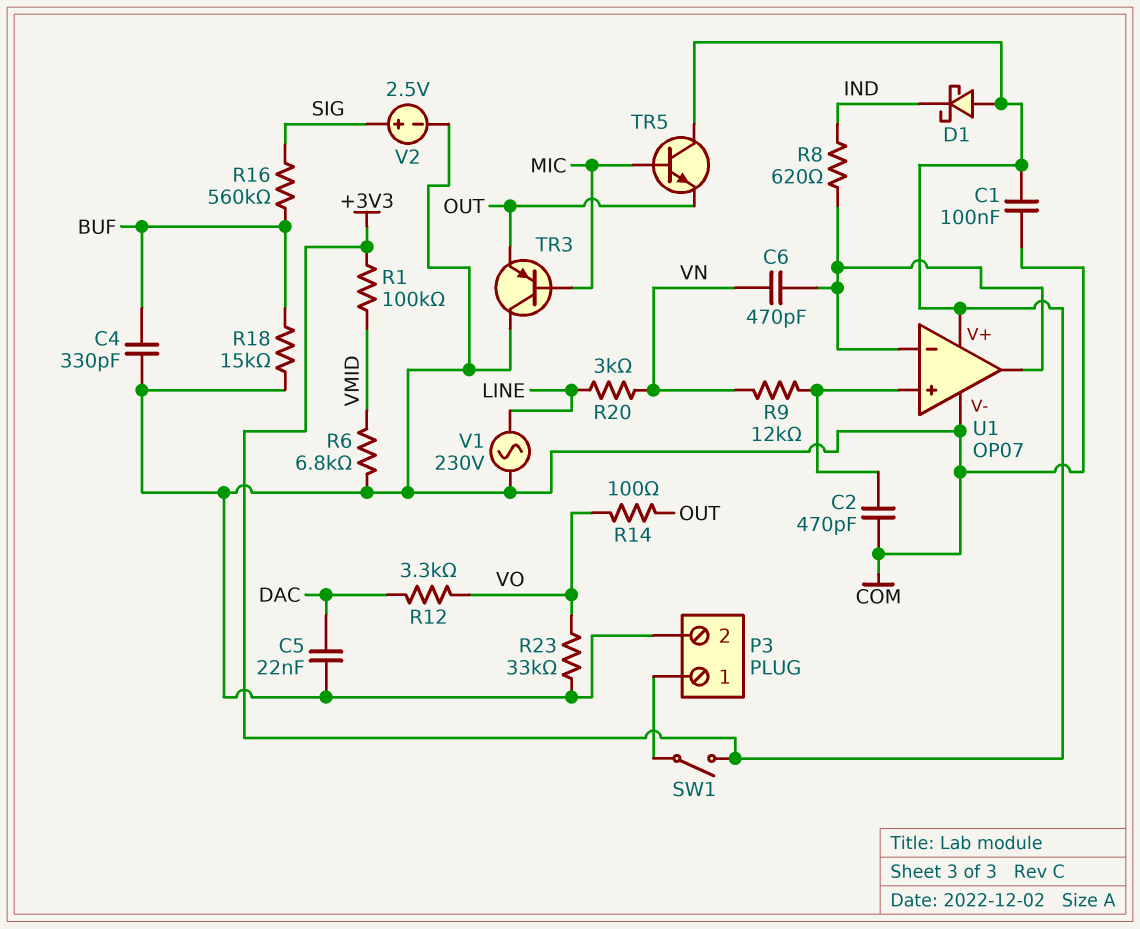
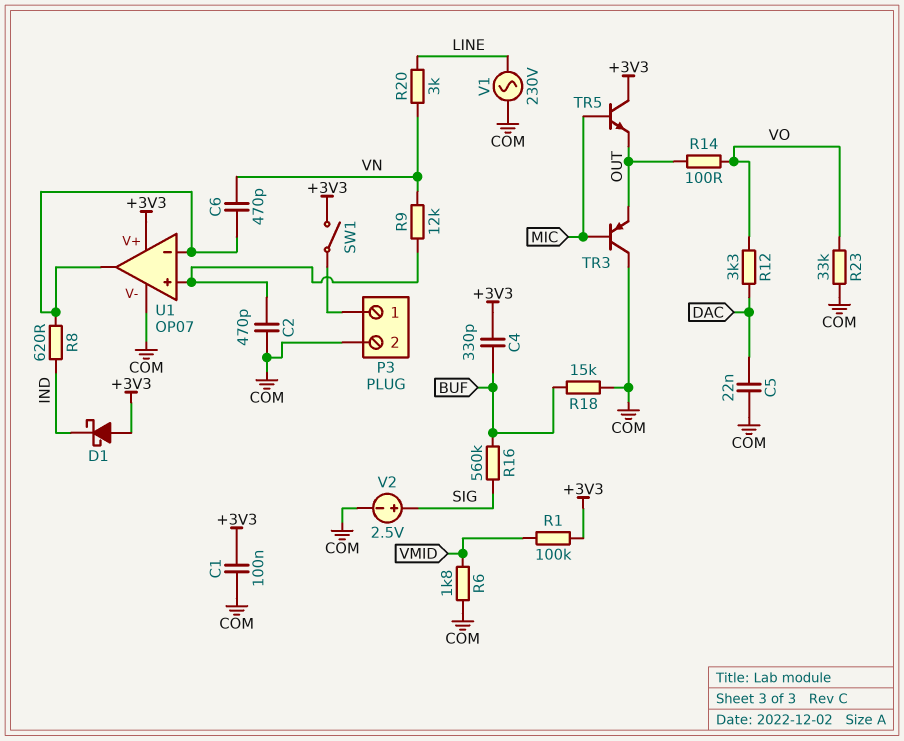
C4: 330pF (BUF, COM) -> 330pF (+3V3, BUF)
R6: 6.8k (COM, VMID) -> 1.8k (COM, VMID)

